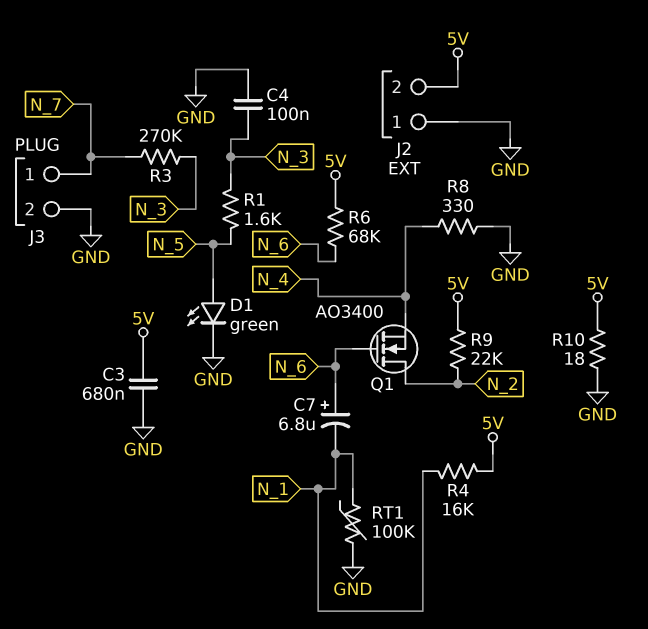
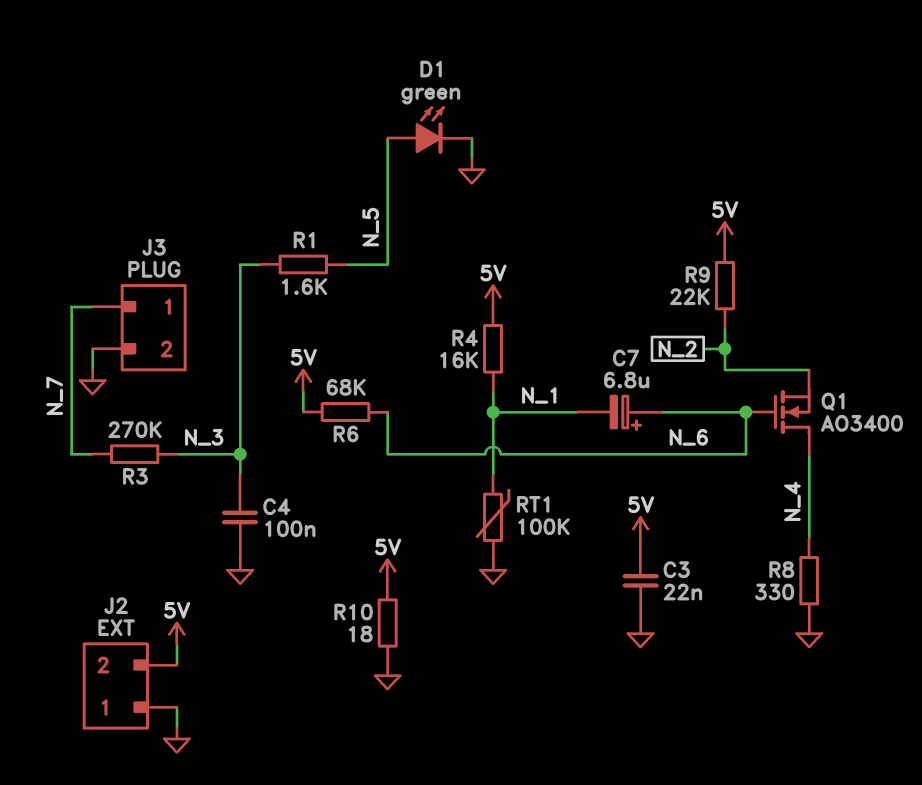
C3: 680nF (5V, GND) -> 22nF (5V, GND)
Q1: NMOS AO3400 (G N_6, D N_2, S N_4) -> NMOS AO3400 (G N_6, D N_4, S N_2)

